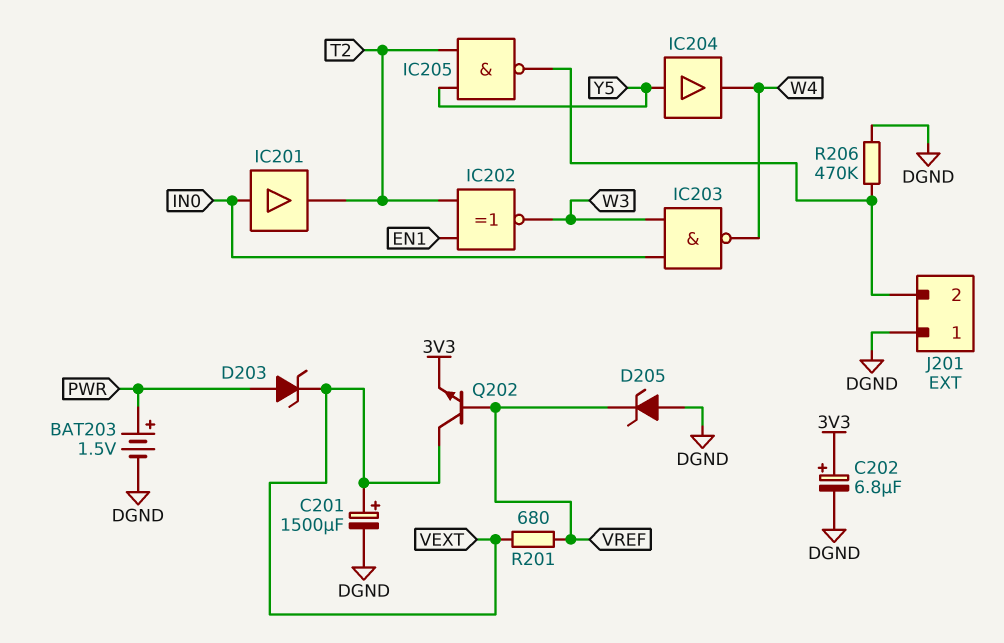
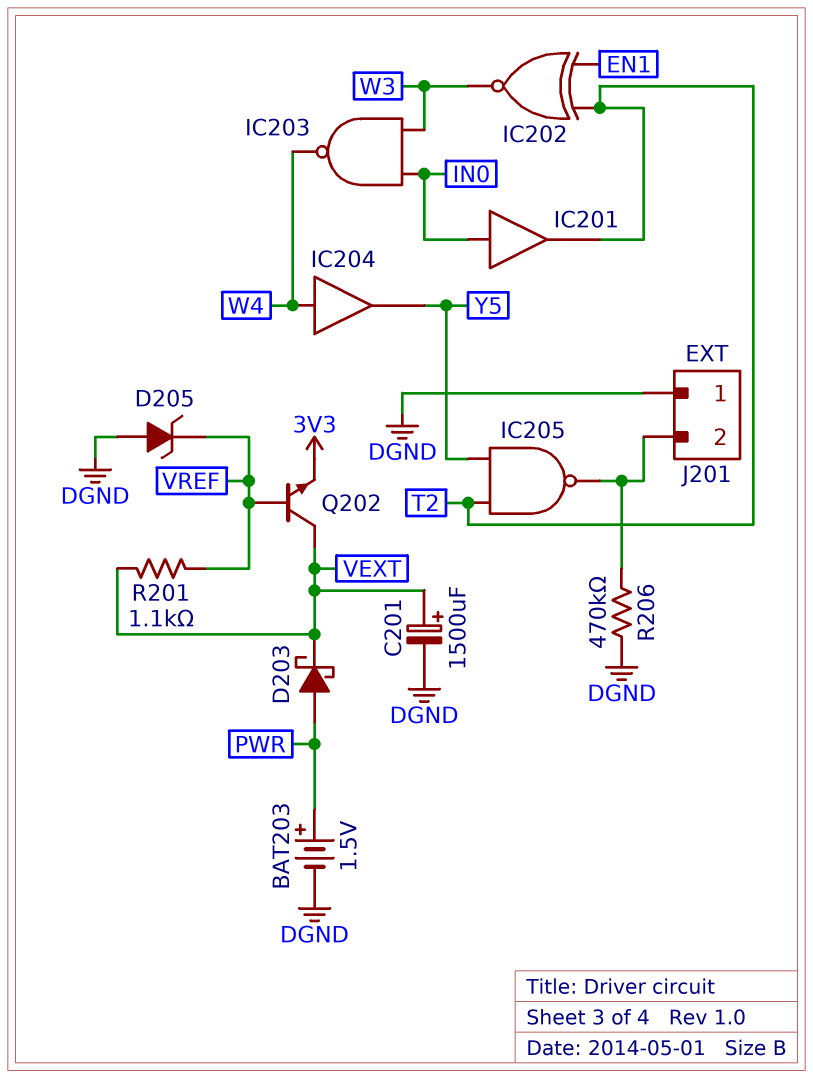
C202: 6.8uF (plus 3V3, minus DGND) -> none
D203: zener (A PWR, K VEXT) -> schottky (A PWR, K VEXT)
IC204: buffer (in Y5, out W4) -> buffer (in W4, out Y5)
R201: 680 (VEXT, VREF) -> 1.1k (VEXT, VREF)

